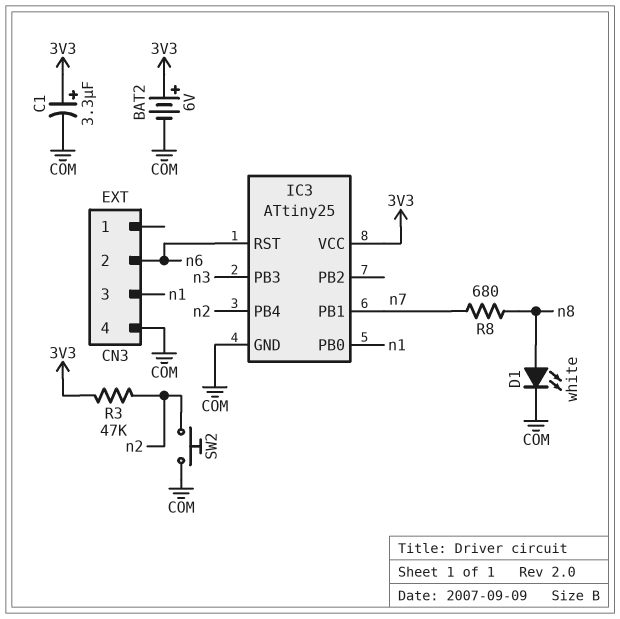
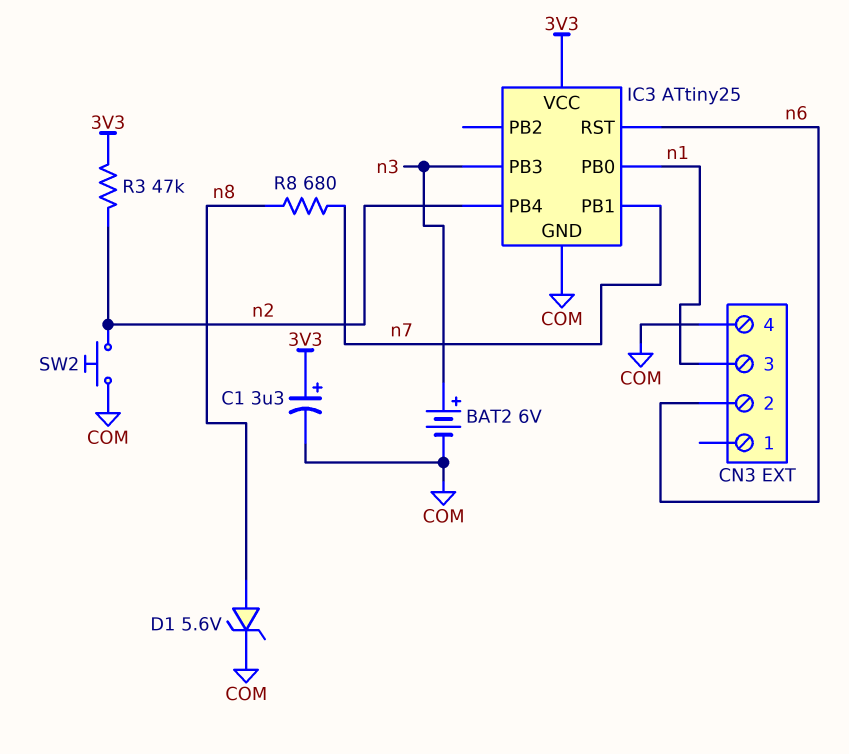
BAT2: 6V (plus 3V3, minus COM) -> 6V (plus n3, minus COM)
D1: LED white (A n8, K COM) -> zener 5.6V (A n8, K COM)

